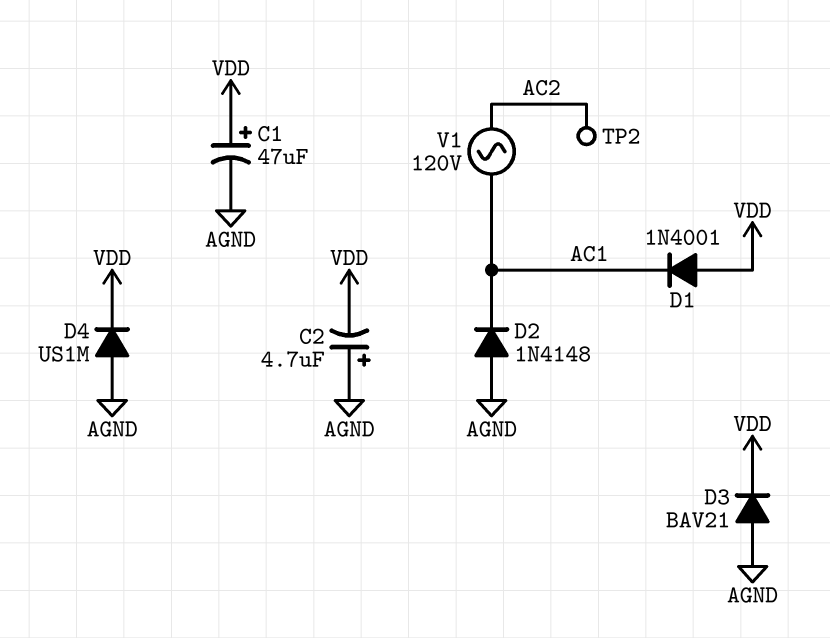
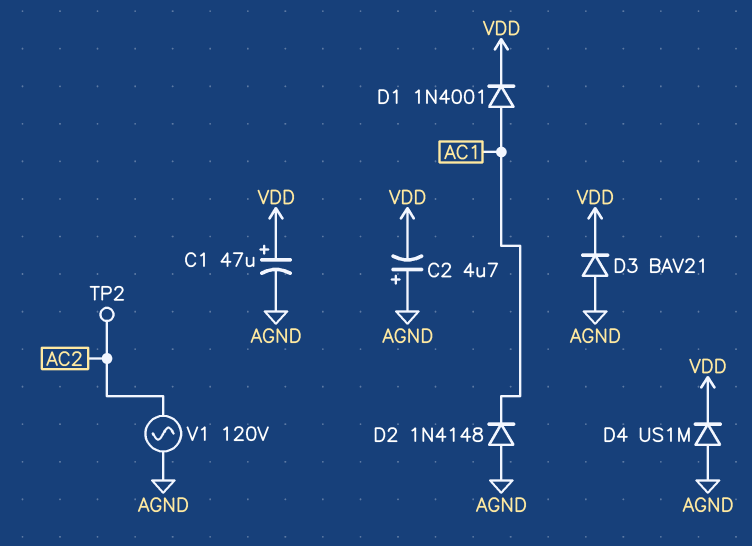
D1: diode 1N4001 (A VDD, K AC1) -> diode 1N4001 (A AC1, K VDD)
V1: AC 120V (AC1, AC2) -> AC 120V (AC2, AGND)

